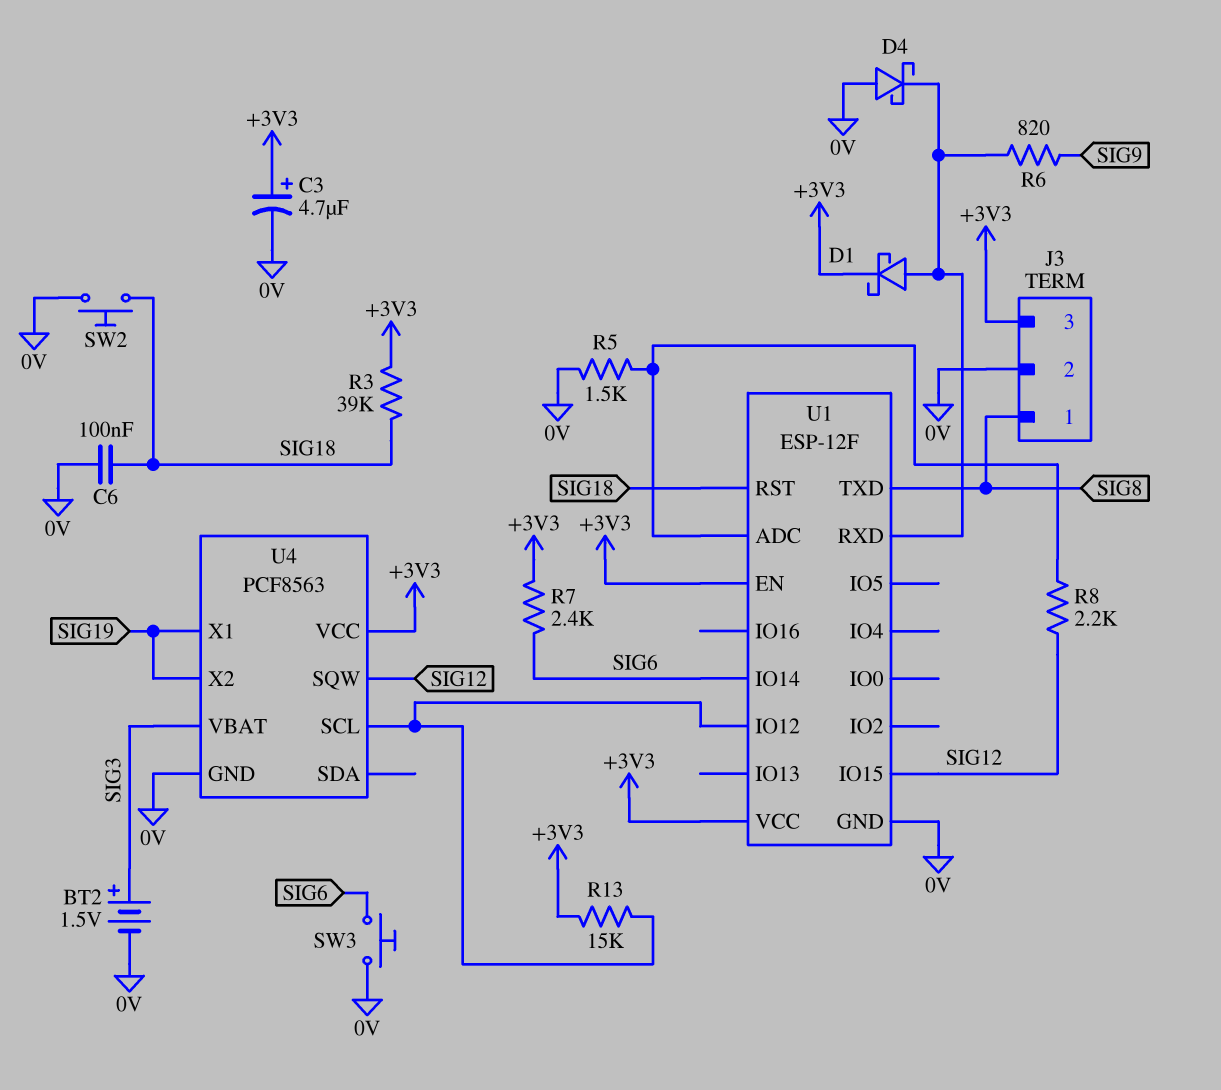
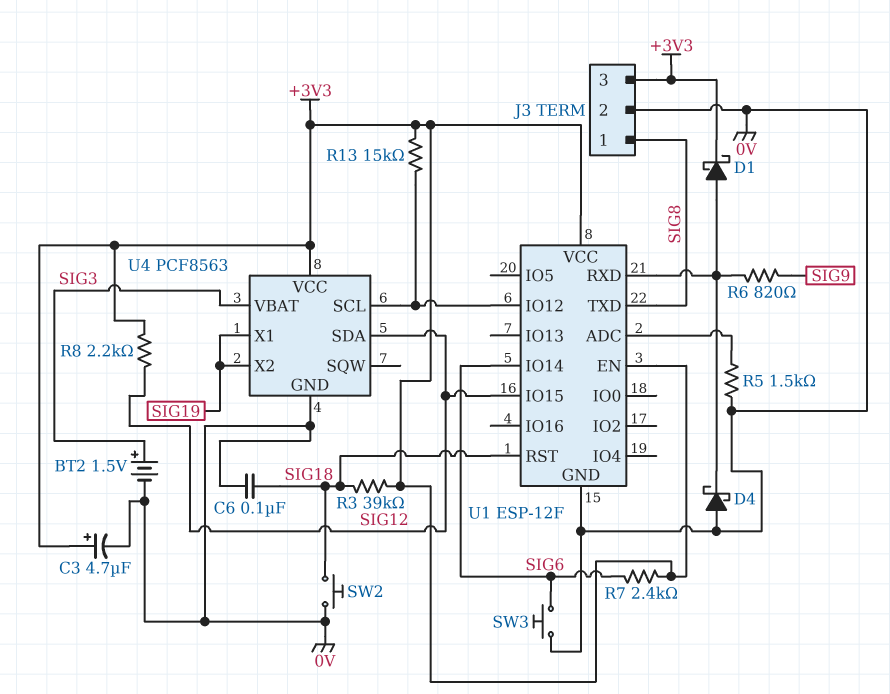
R8: 2.2k (SIG12, U1/ADC) -> 2.2k (+3V3, SIG12)
U4 pin SDA: none -> SIG12
U4 pin SQW: SIG12 -> none

